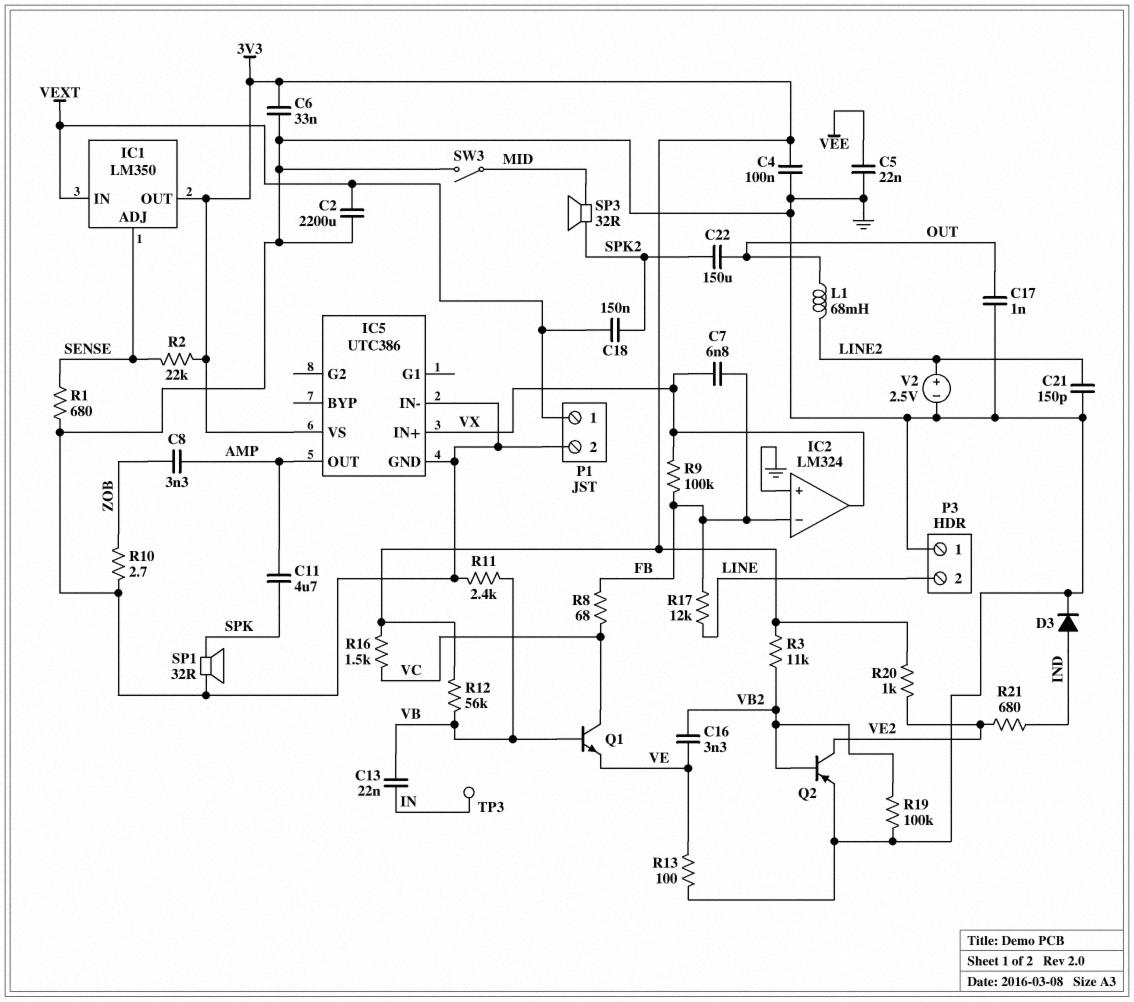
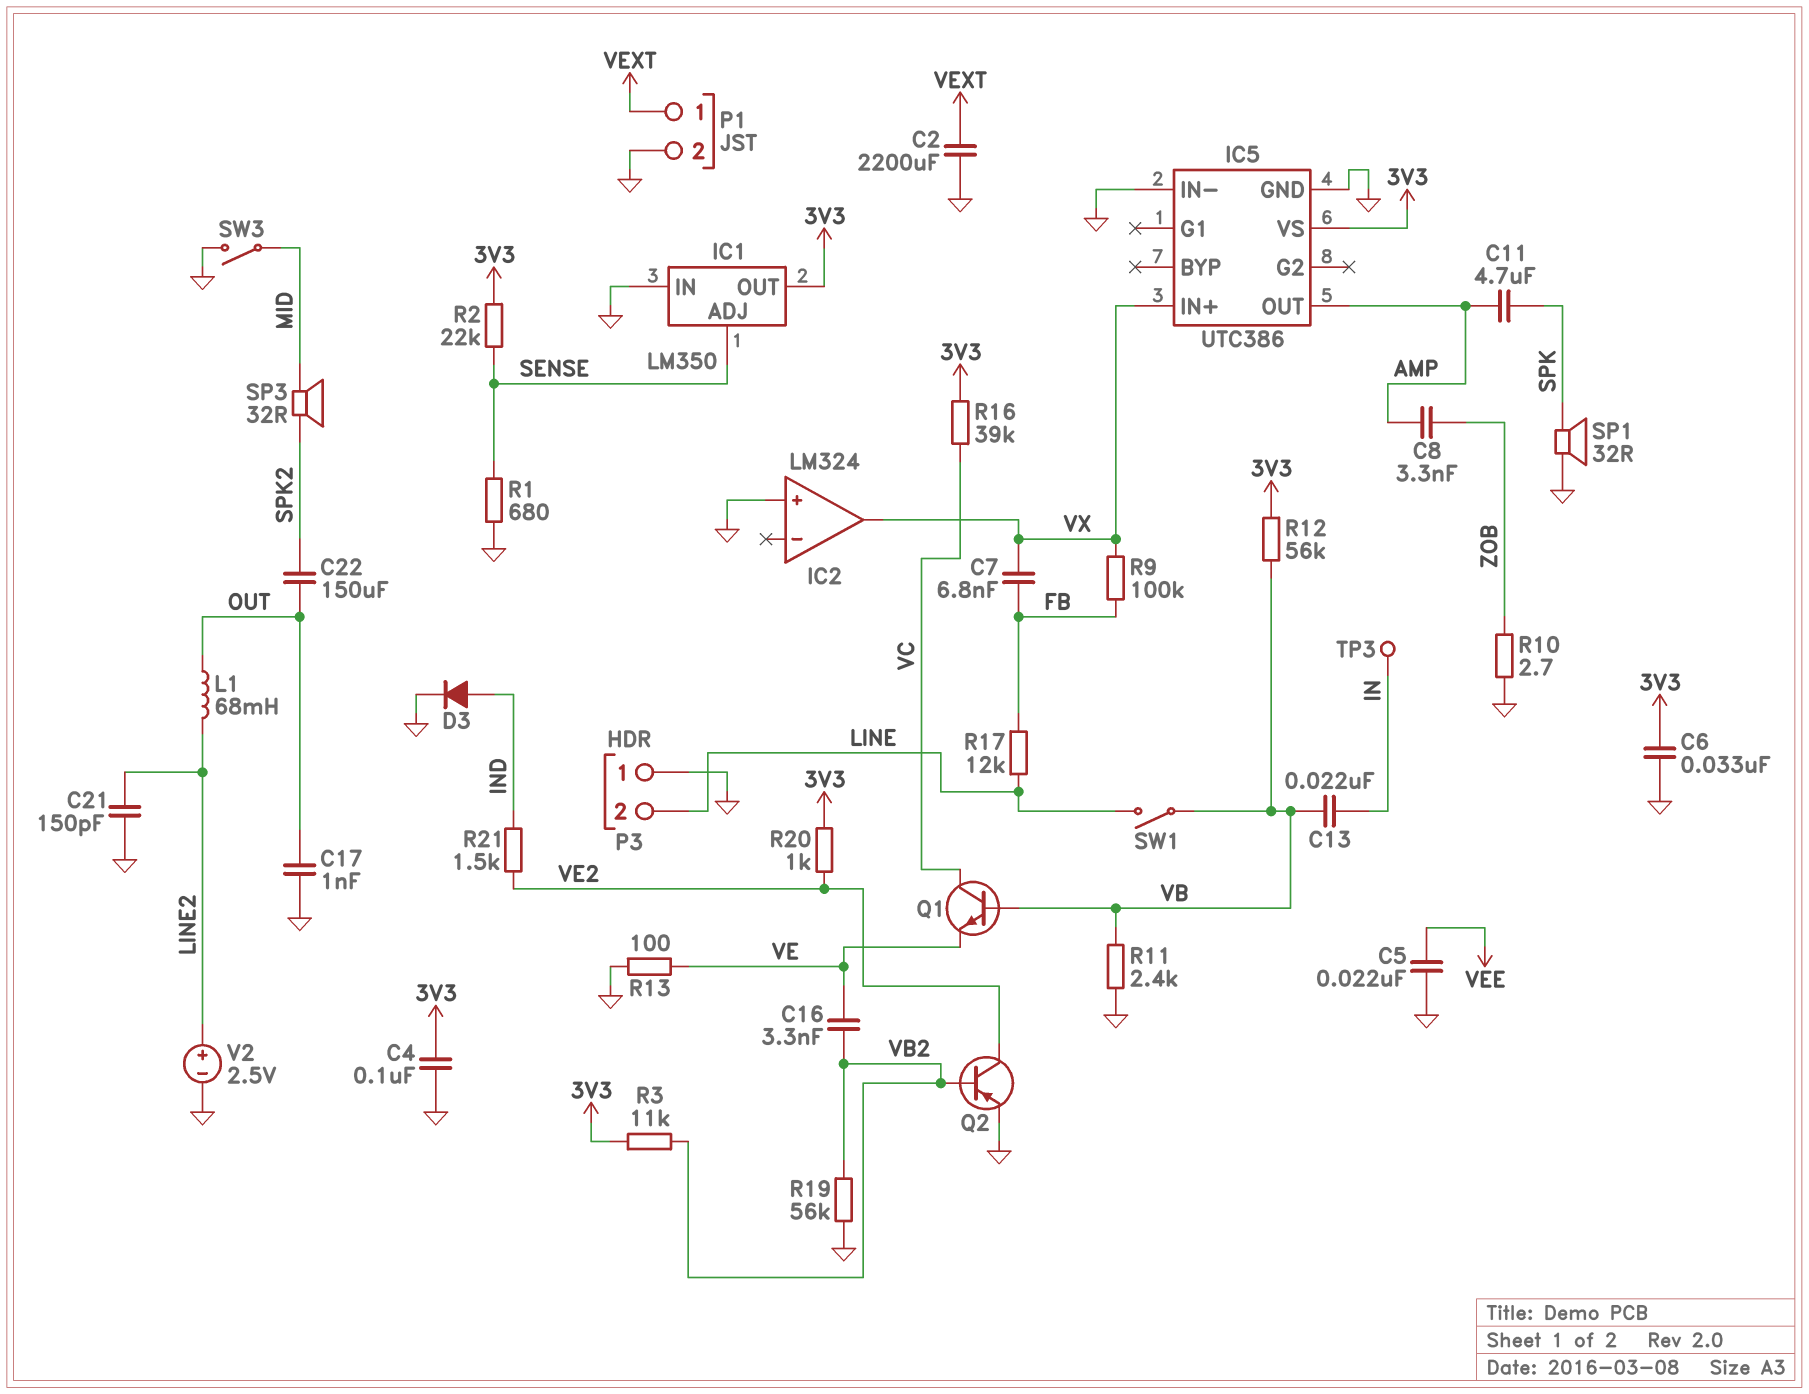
C18: 150nF (SPK2, VEXT) -> none
IC1 pin IN: VEXT -> GND
IC2 pin in-: FB -> none
R8: 68 (FB, VC) -> none
R16: 1.5k (3V3, VC) -> 39k (3V3, VC)
R19: 100k (GND, VB2) -> 56k (GND, VB2)
R21: 680 (IND, VE2) -> 1.5k (IND, VE2)
SW1: none -> switch (LINE, VB)

